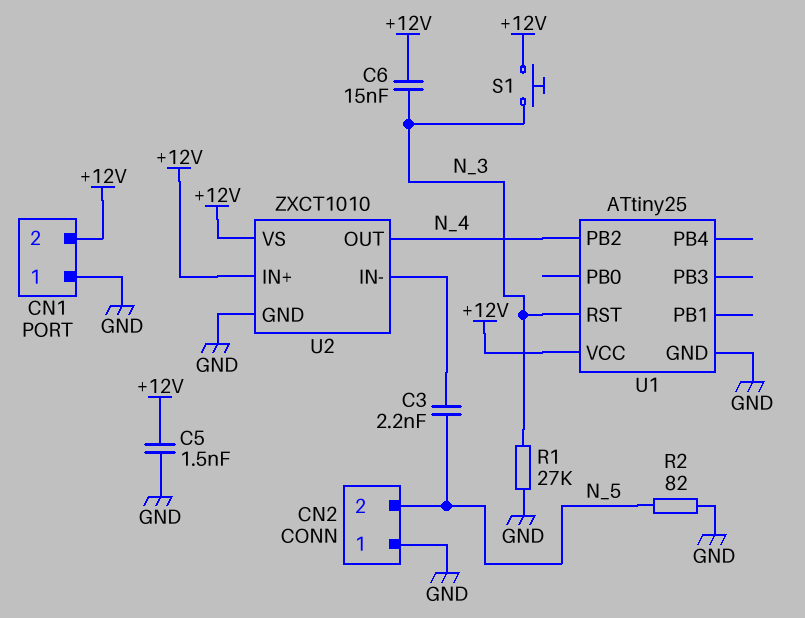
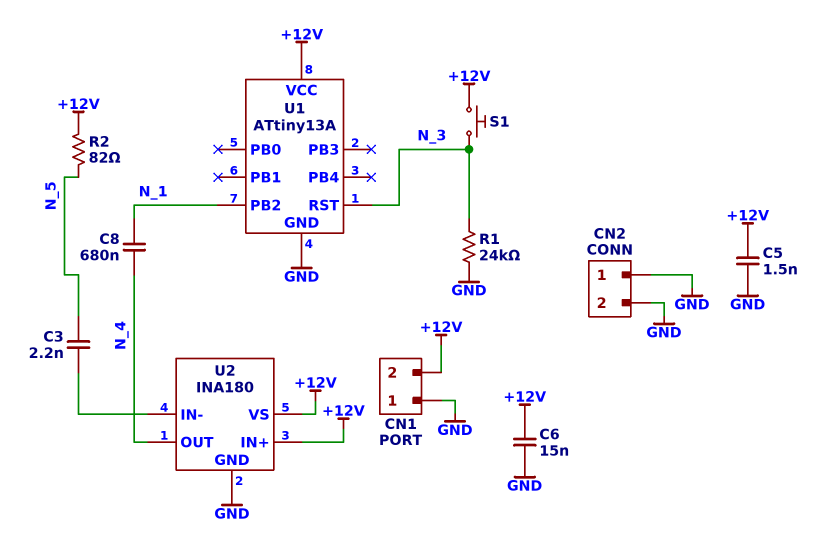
C6: 15nF (+12V, N_3) -> 15nF (+12V, GND)
C8: none -> 680nF (N_1, N_4)
CN2 pin 2: N_5 -> GND
R1: 27k (GND, N_3) -> 24k (GND, N_3)
R2: 82 (GND, N_5) -> 82 (+12V, N_5)
U1: ATtiny25 -> ATtiny13A
U1 pin PB2: N_4 -> N_1
U2: ZXCT1010 -> INA180

